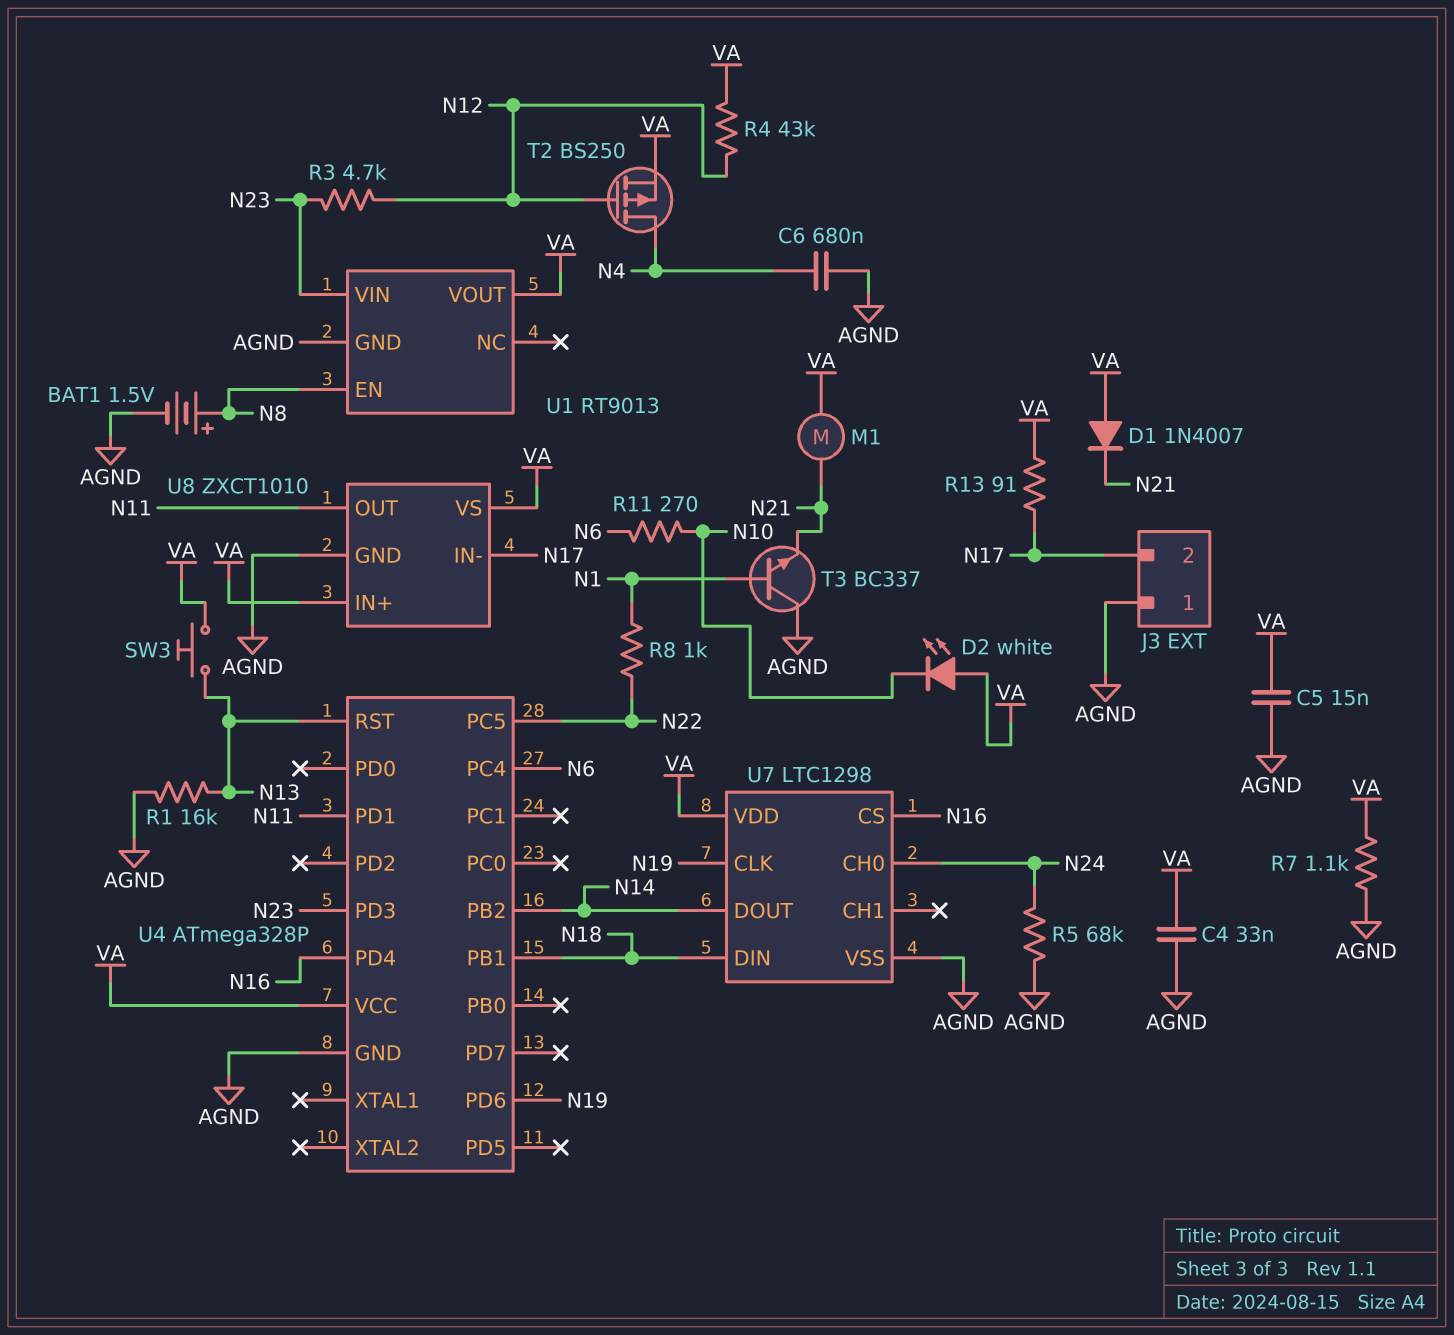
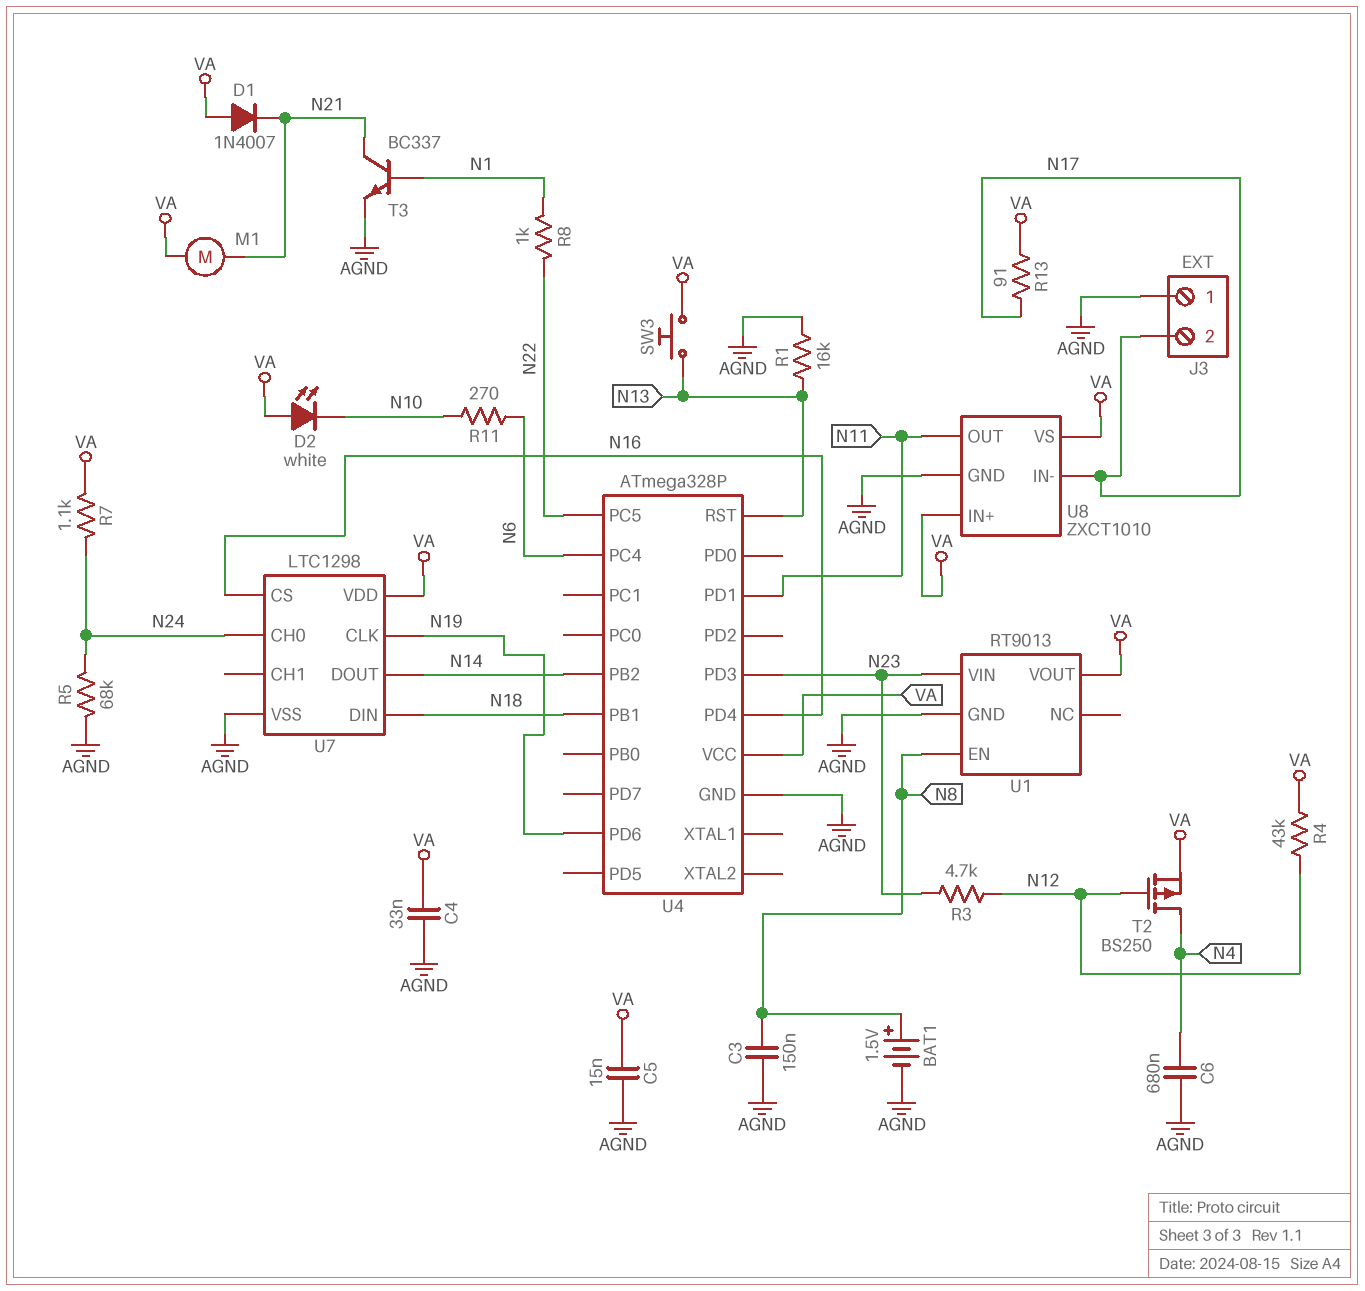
C3: none -> 150nF (AGND, N8)
R7: 1.1k (AGND, VA) -> 1.1k (N24, VA)
T3: NPN BC337 (B N1, C AGND, E N21) -> NPN BC337 (B N1, C N21, E AGND)

